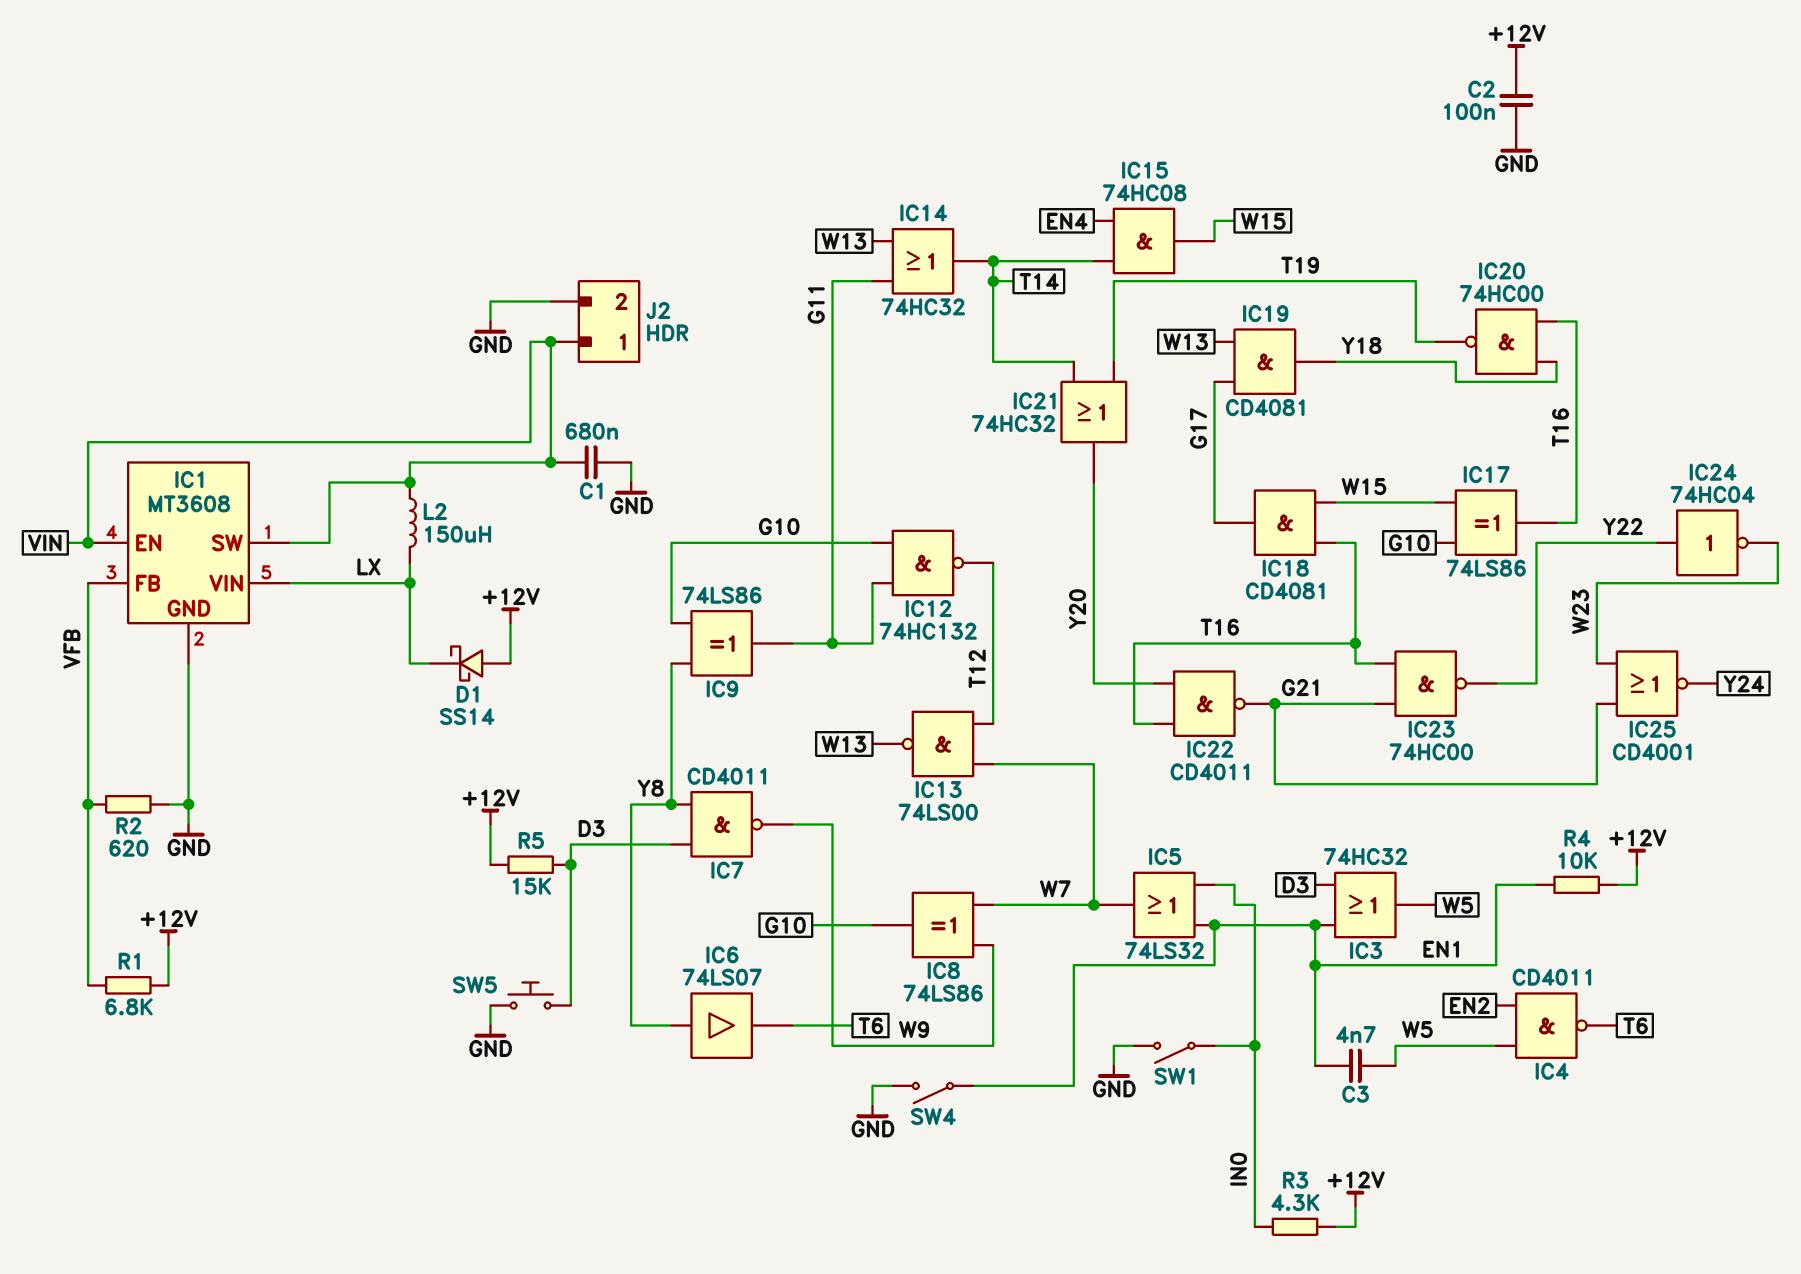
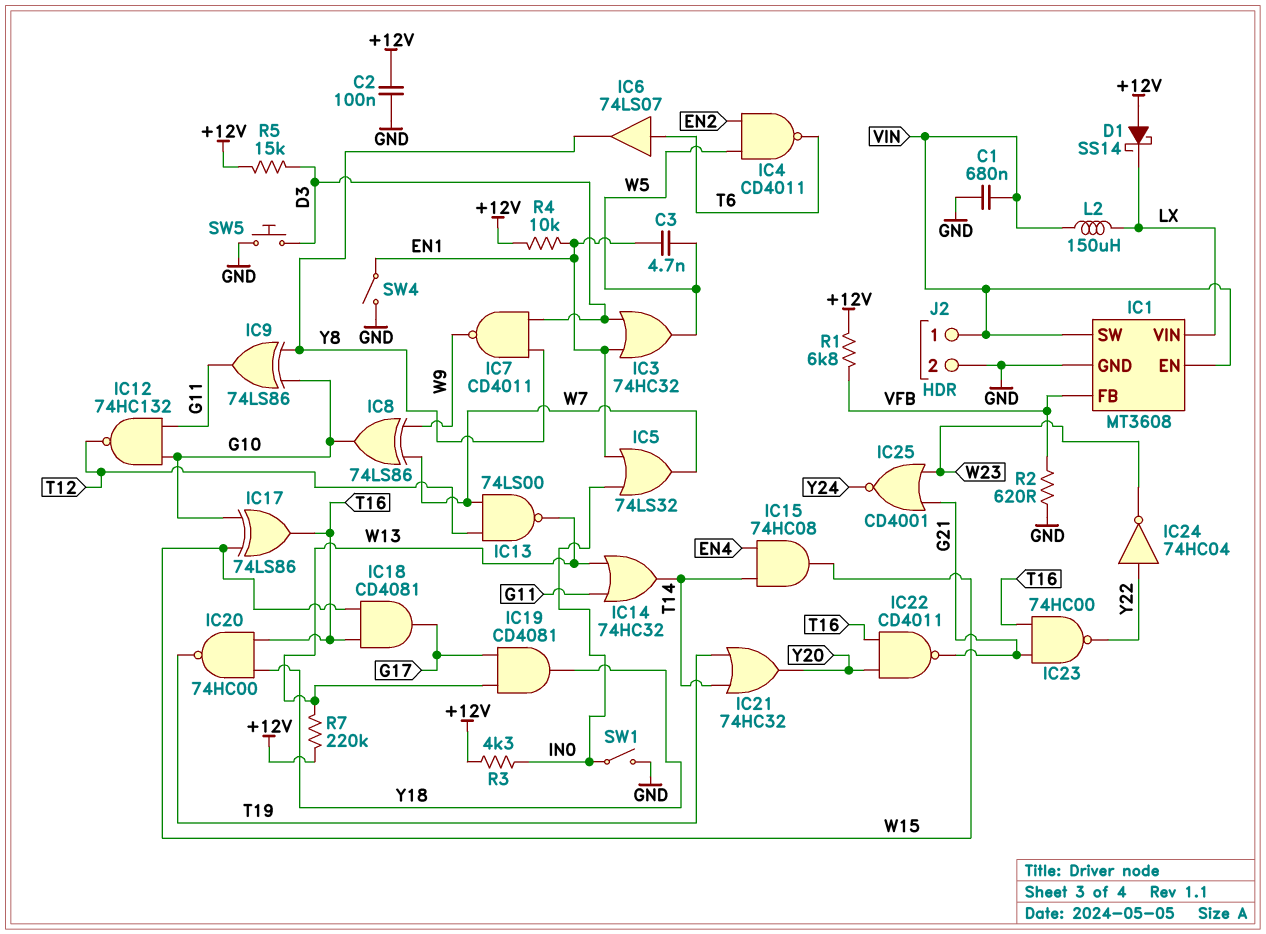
IC6: buffer 74LS07 (in Y8, out T6) -> buffer 74LS07 (in T6, out Y8)
R7: none -> 220k (+12V, W13)

